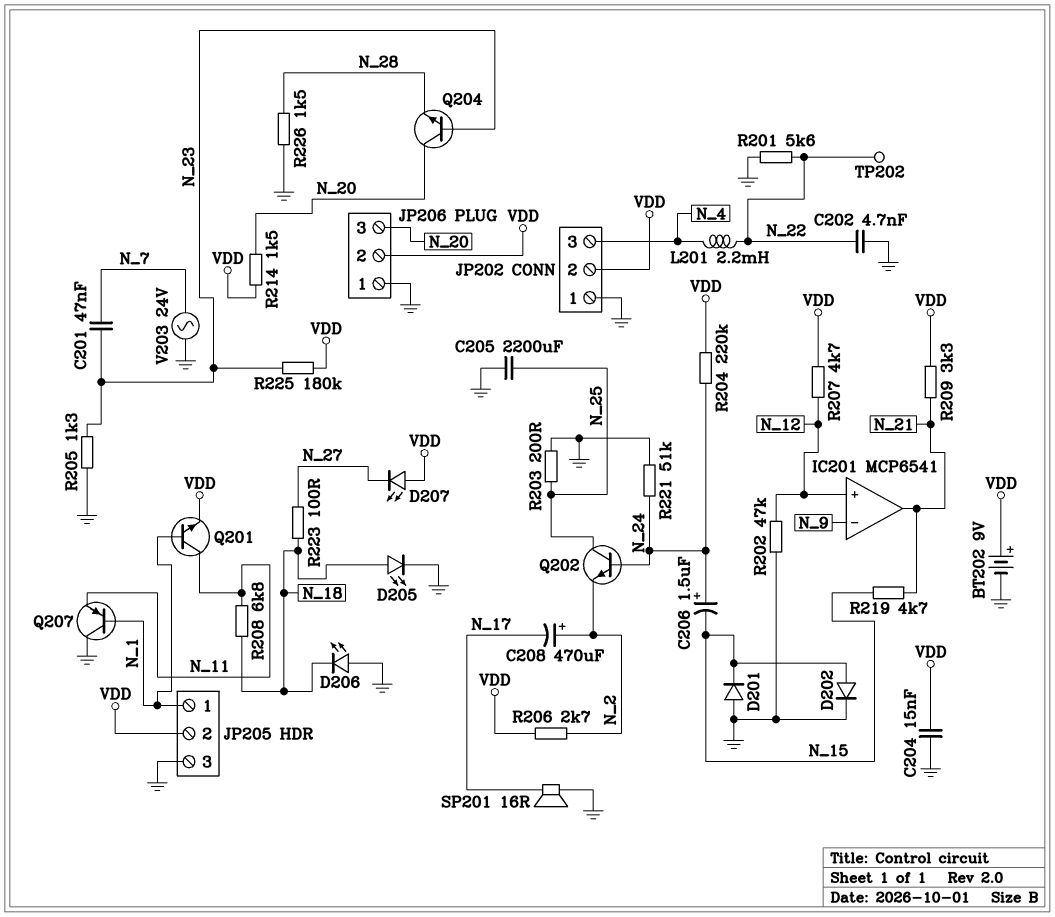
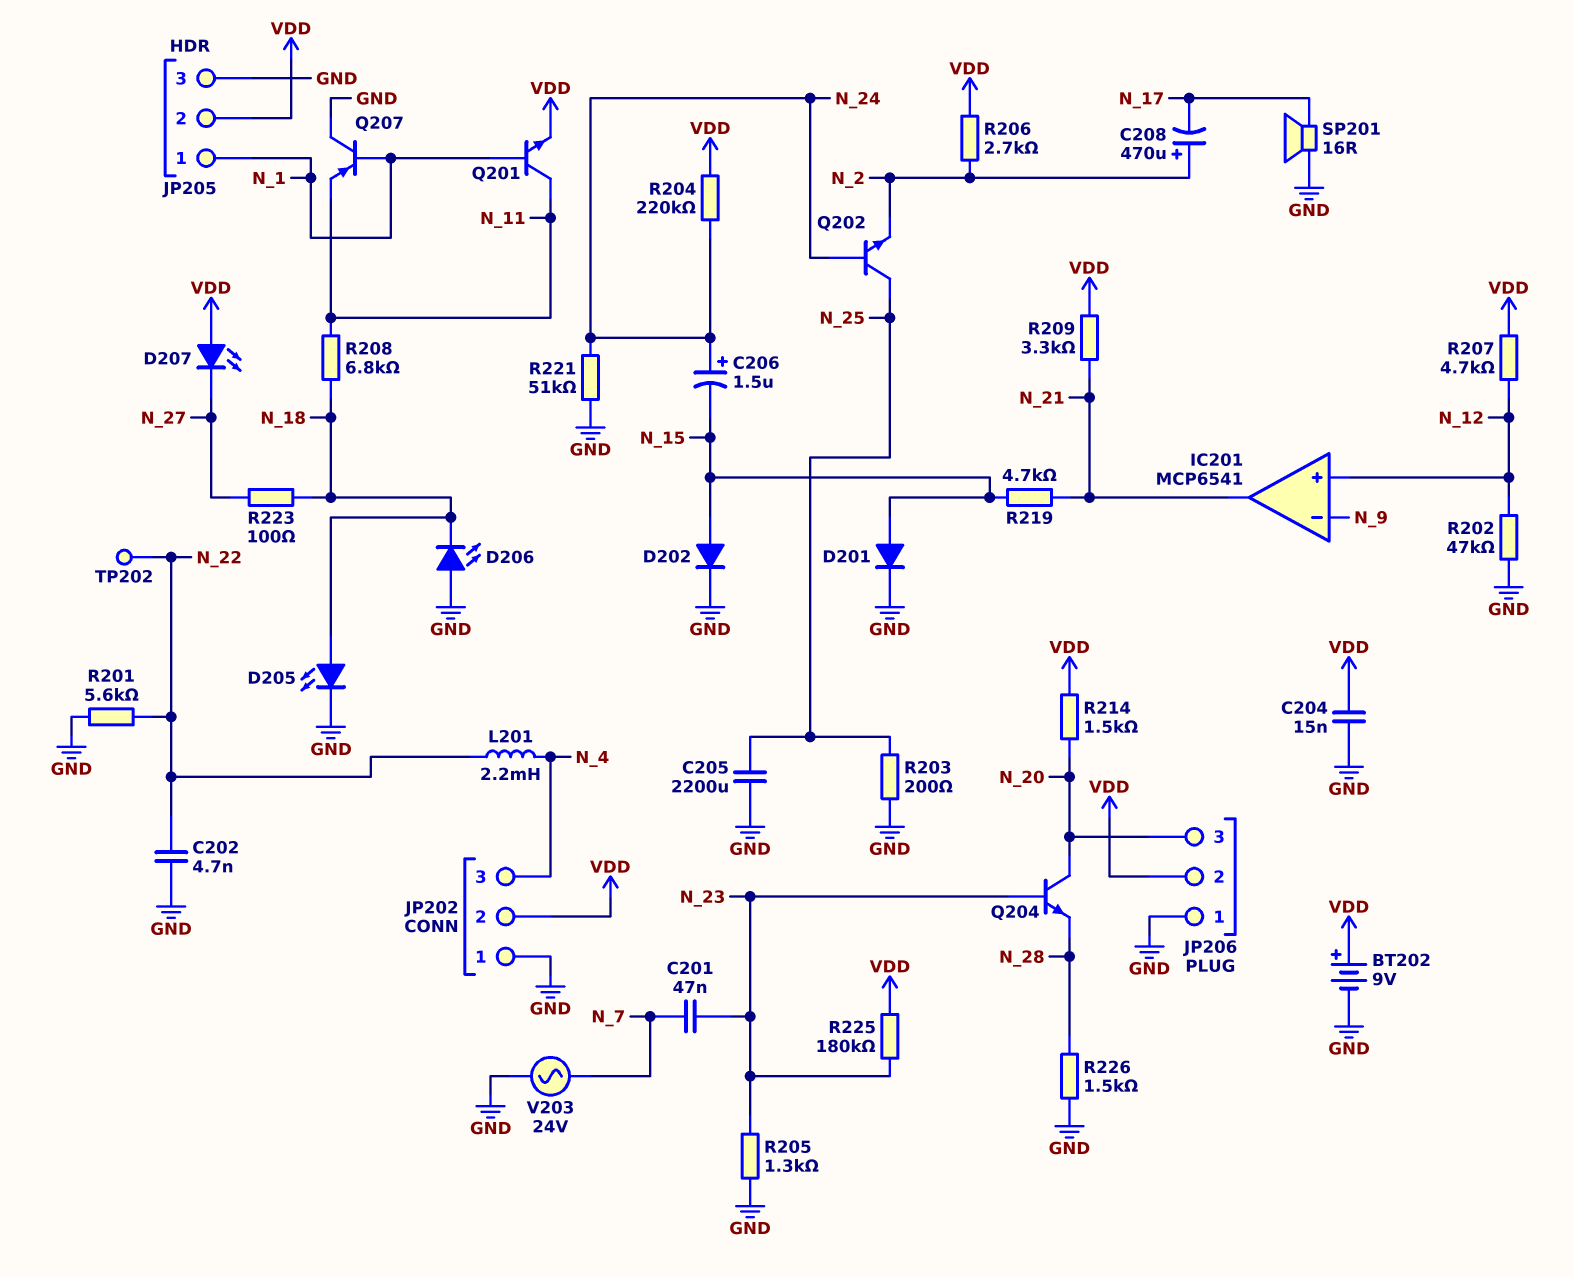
D201: diode (A GND, K N_15) -> diode (A N_15, K GND)

